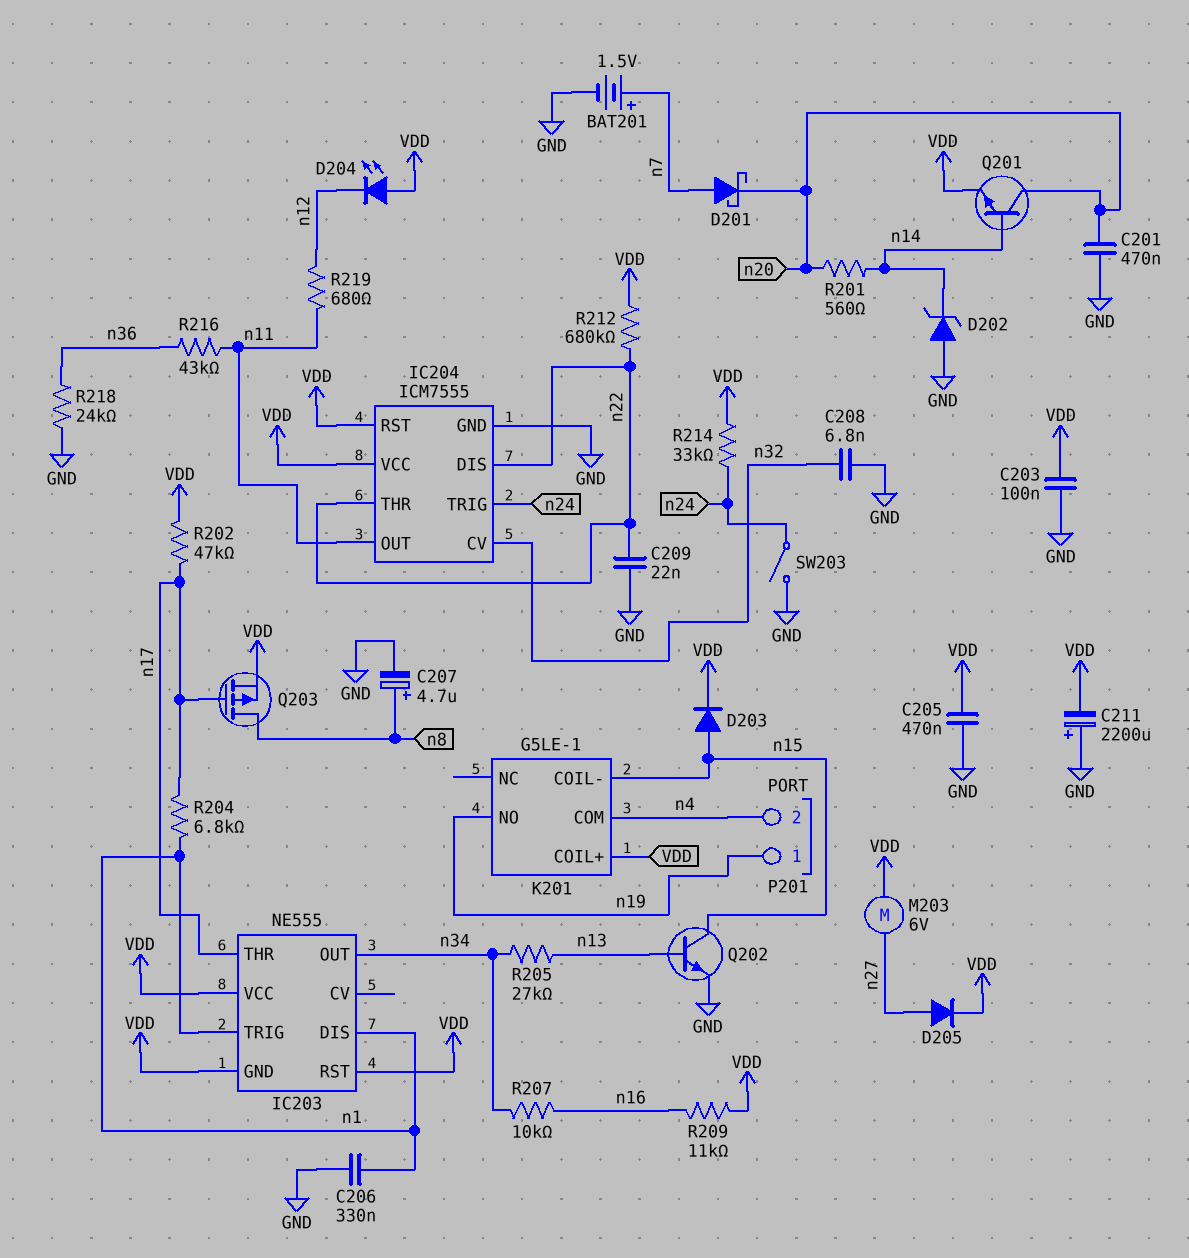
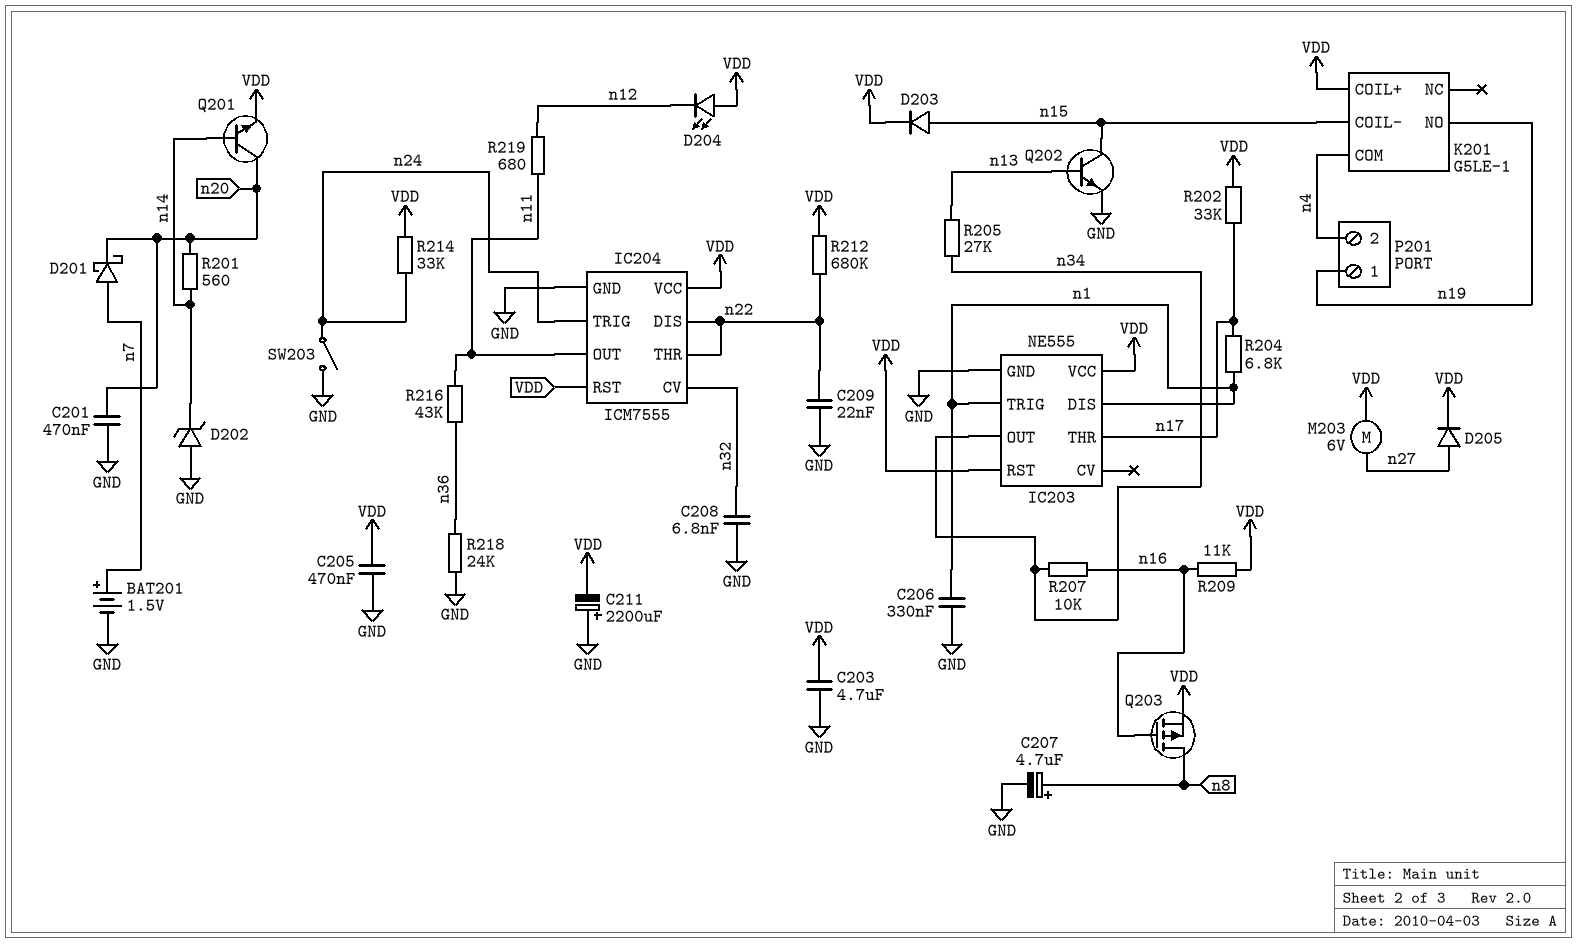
C203: 100nF (GND, VDD) -> 4.7uF (GND, VDD)
IC203 pin GND: VDD -> GND
Q203: PMOS (G n17, D n8, S VDD) -> PMOS (G n16, D n8, S VDD)
R202: 47k (VDD, n17) -> 33k (VDD, n17)

